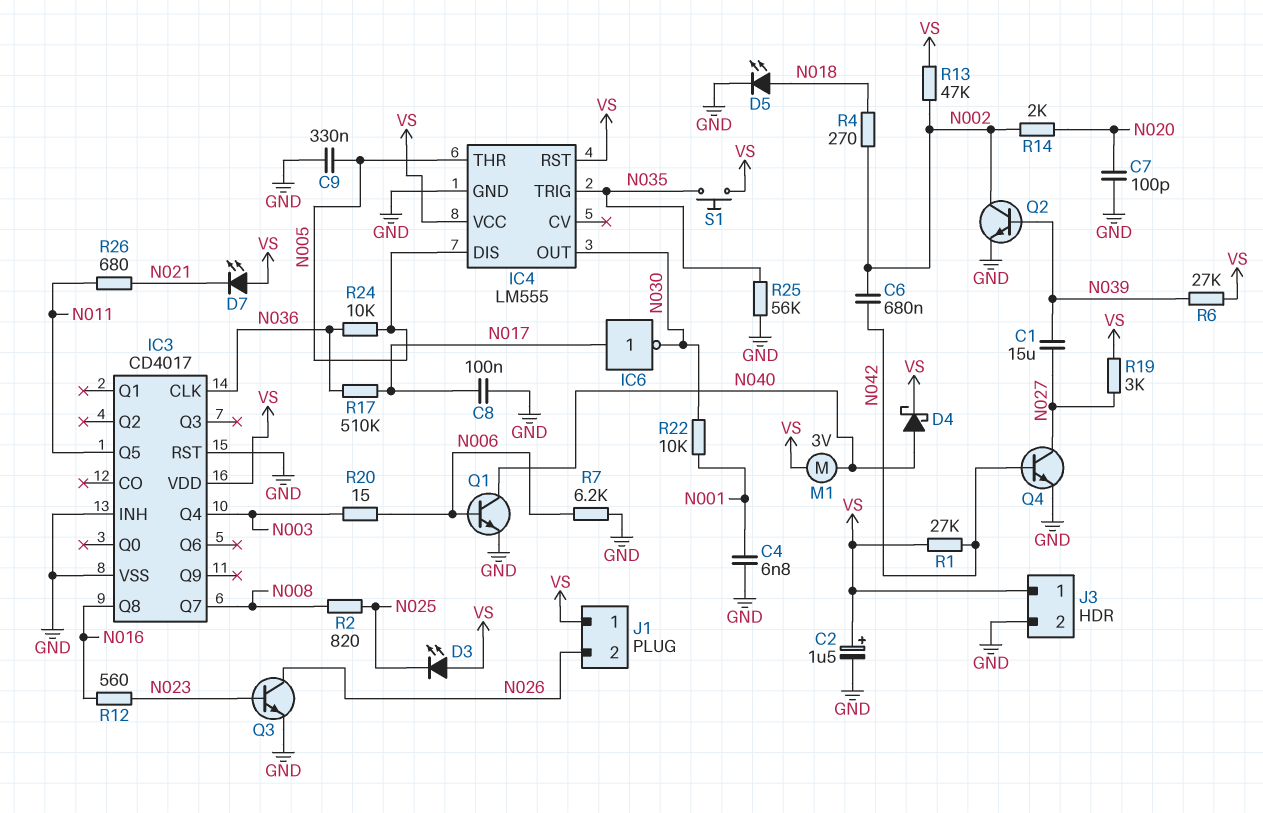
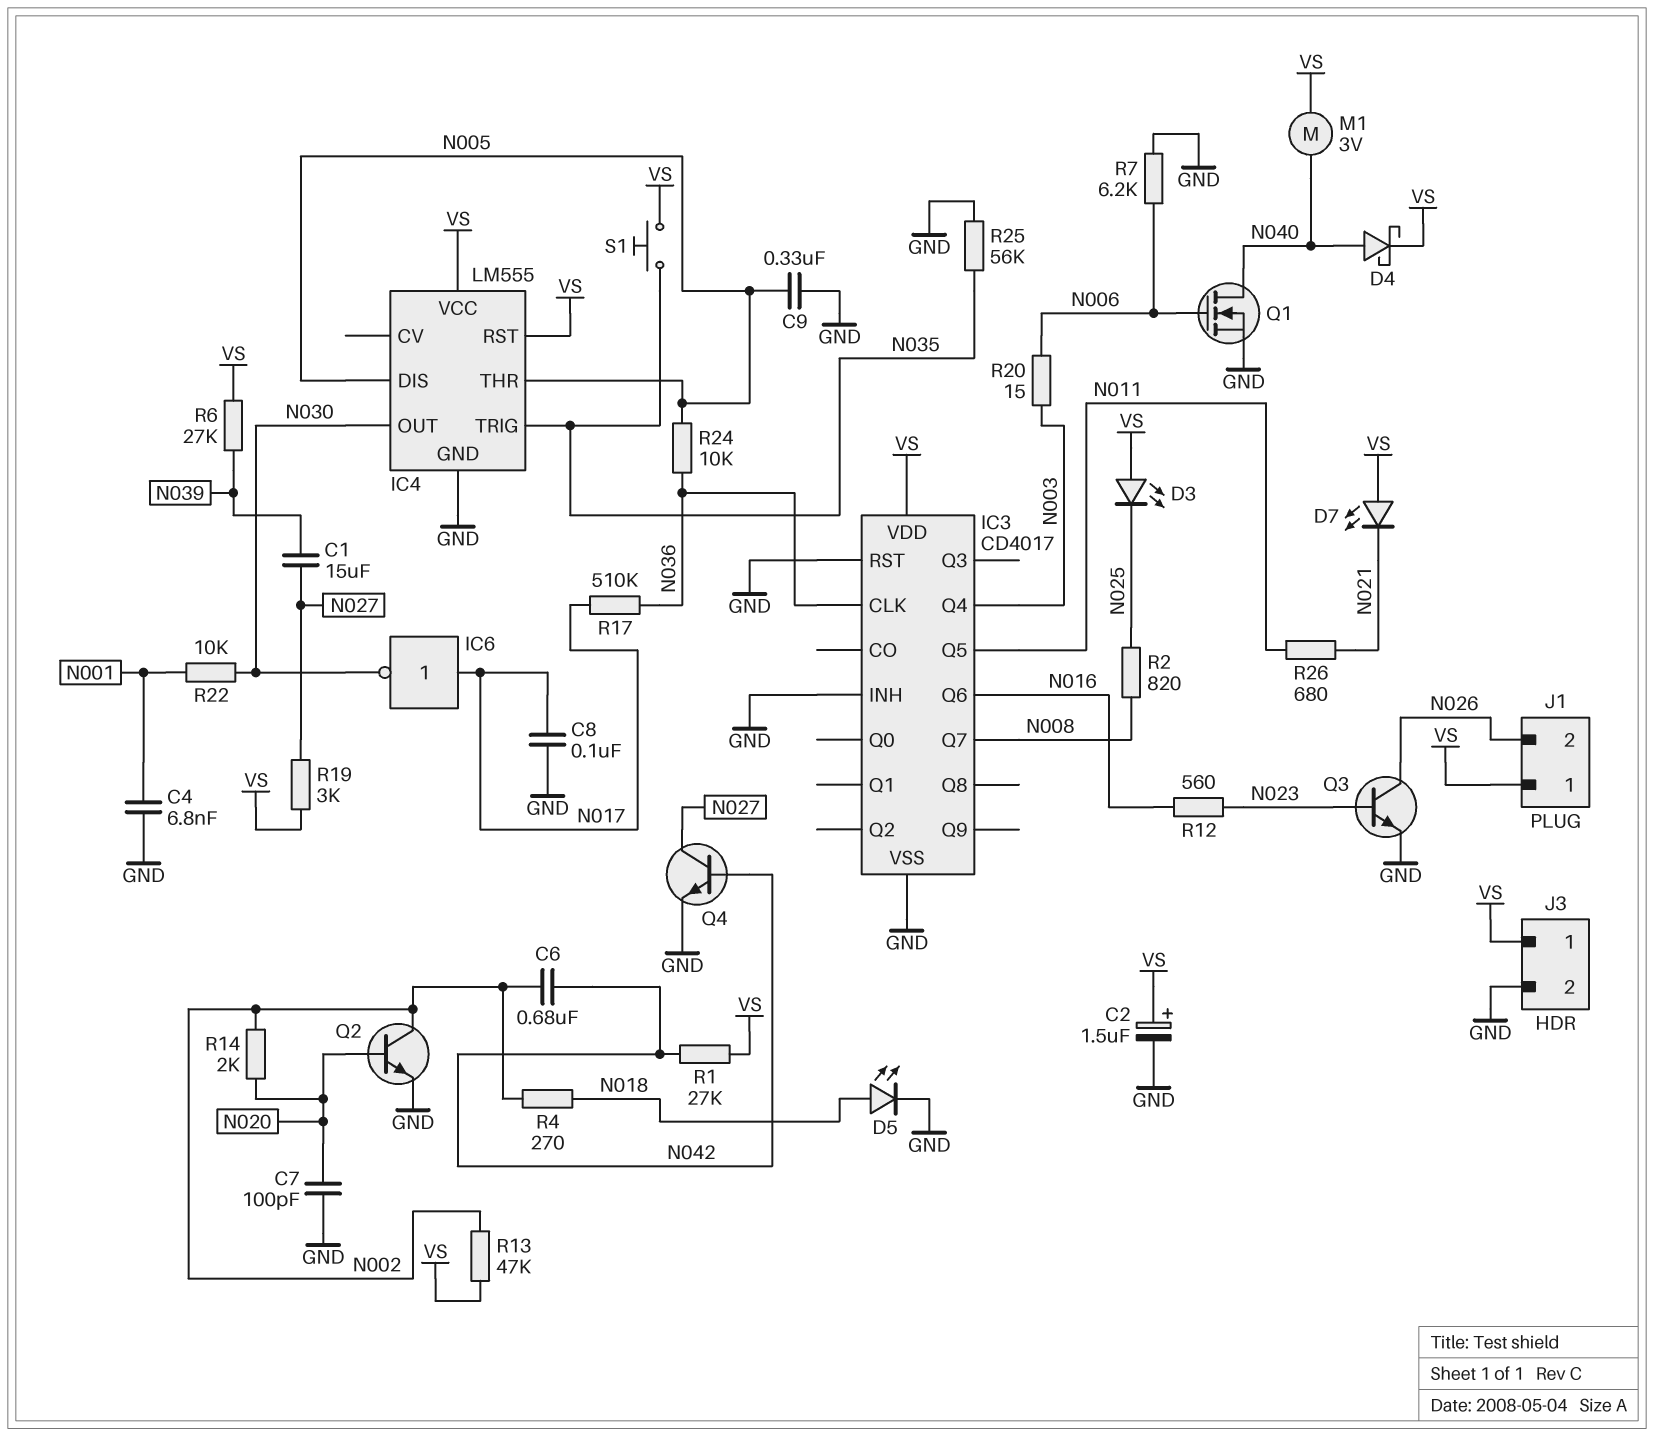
IC3 pin Q6: none -> N016
IC3 pin Q8: N016 -> none
Q1: NPN (B N006, C N040, E GND) -> NMOS (G N006, D N040, S GND)
Q2: NPN (B N039, C N002, E GND) -> NPN (B N020, C N002, E GND)

